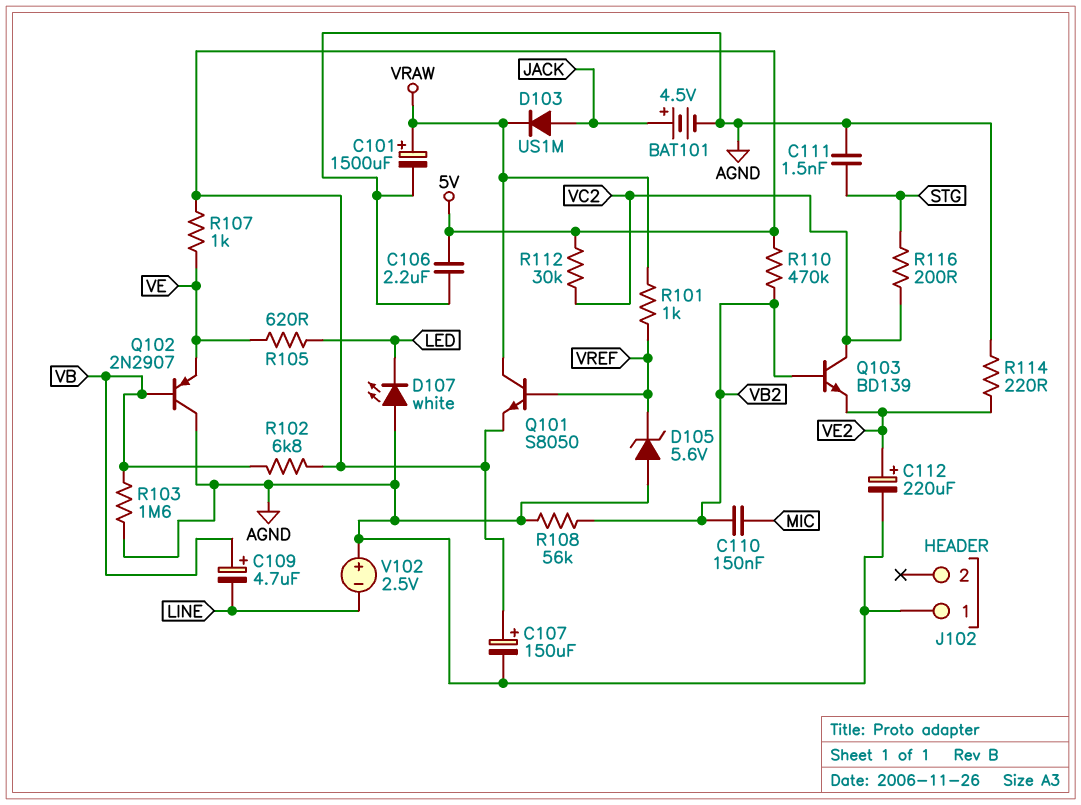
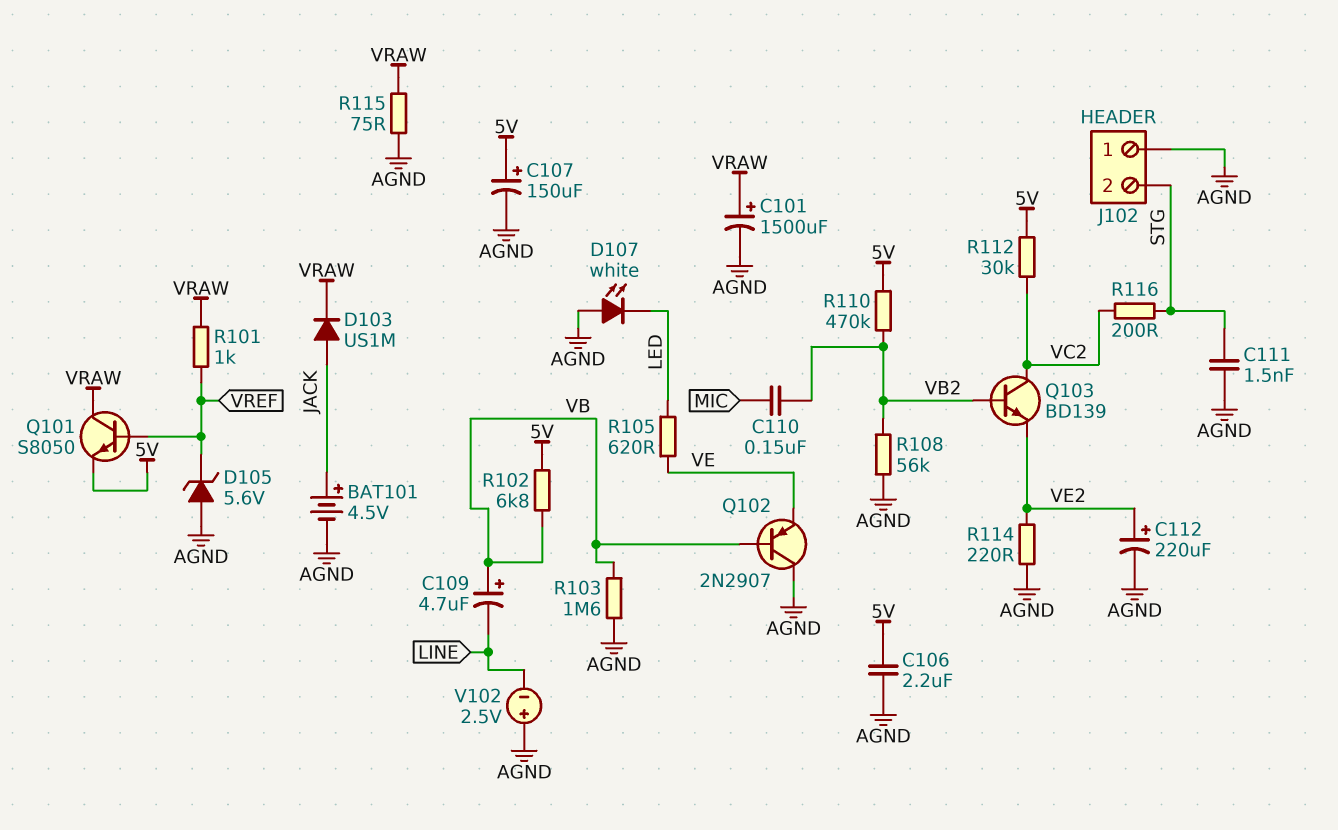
J102 pin 2: none -> STG
R107: 1k (5V, VE) -> none
R115: none -> 75 (AGND, VRAW)

